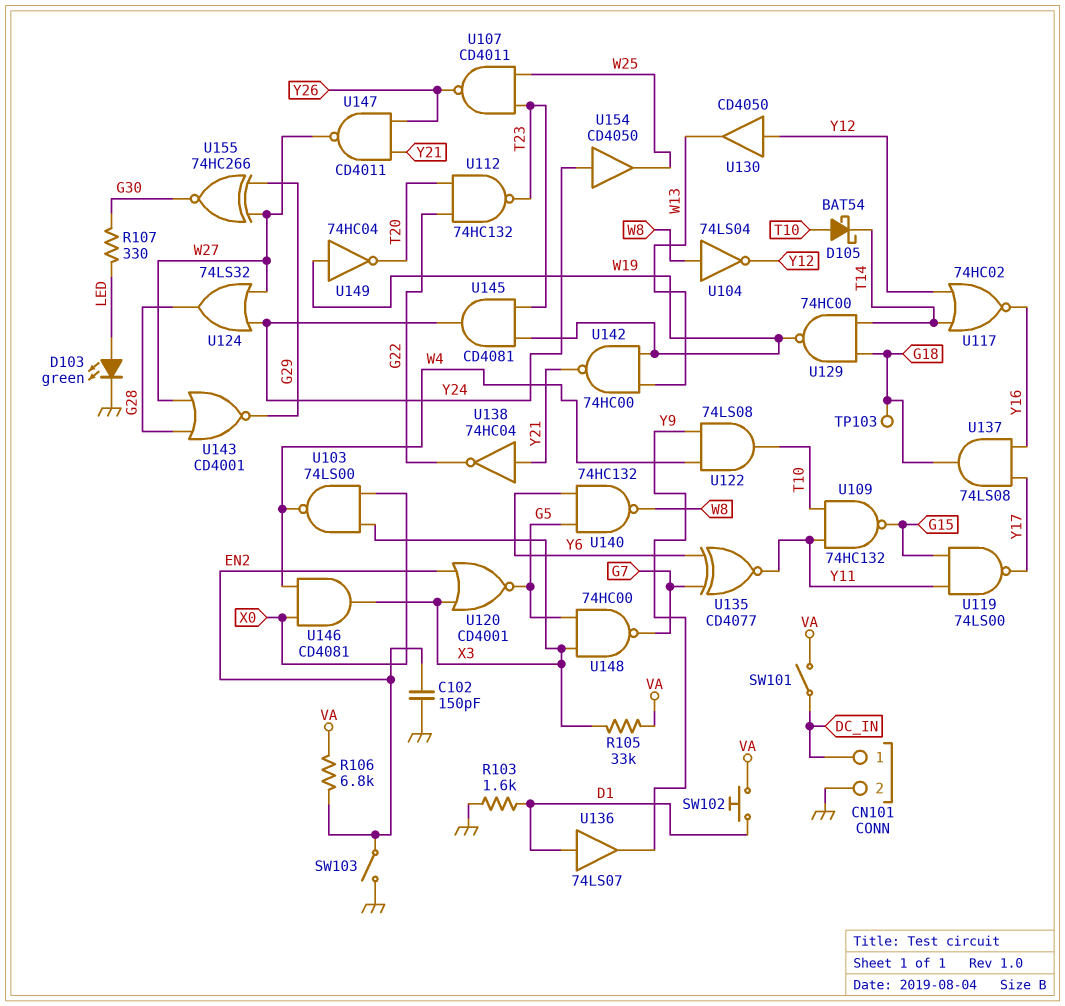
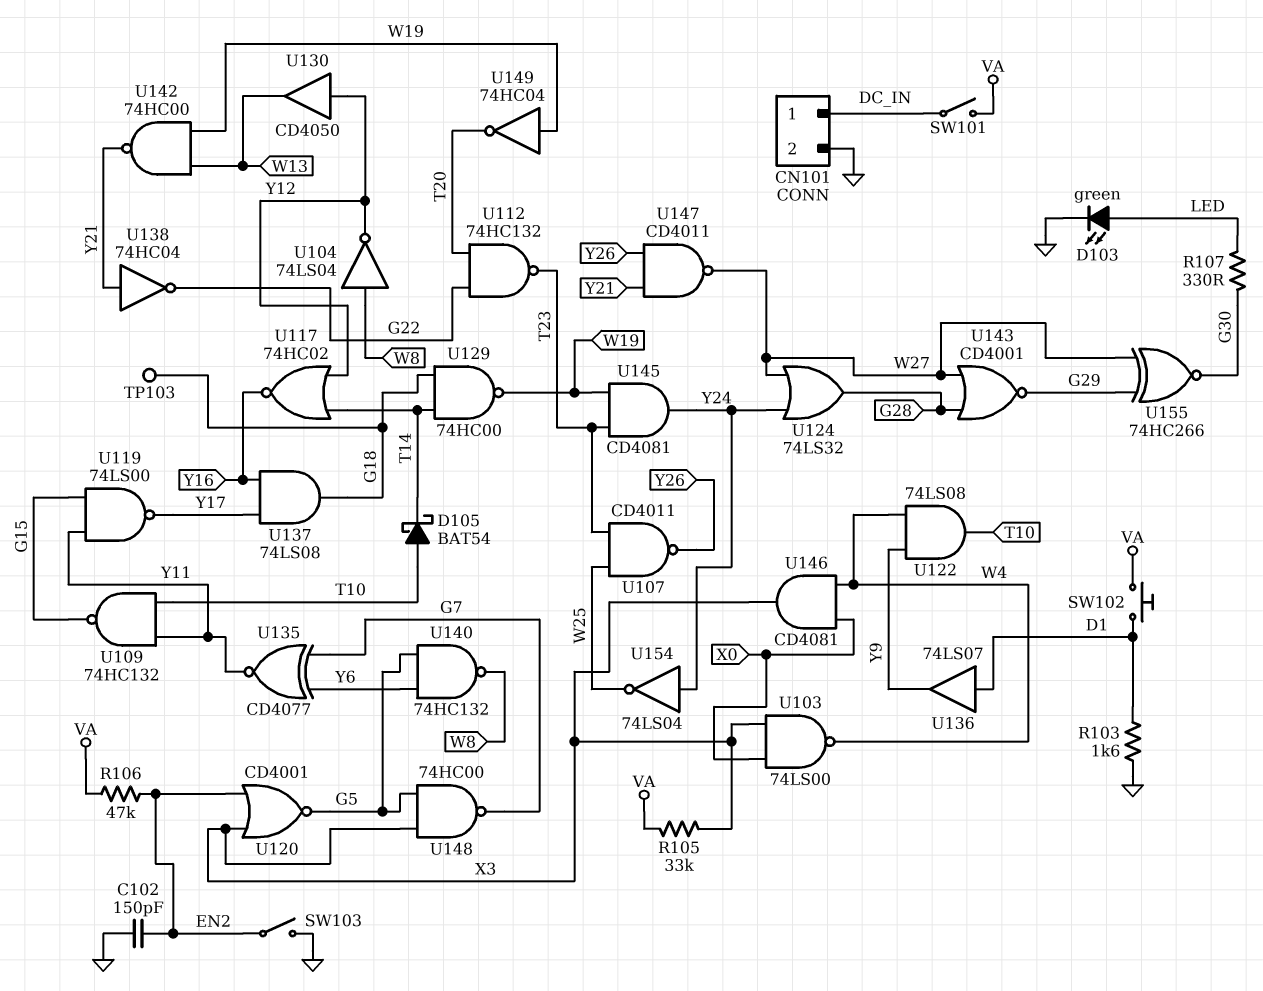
R106: 6.8k (EN2, VA) -> 47k (EN2, VA)
U154: buffer CD4050 (in Y24, out W25) -> NOT 74LS04 (in Y24, out W25)

